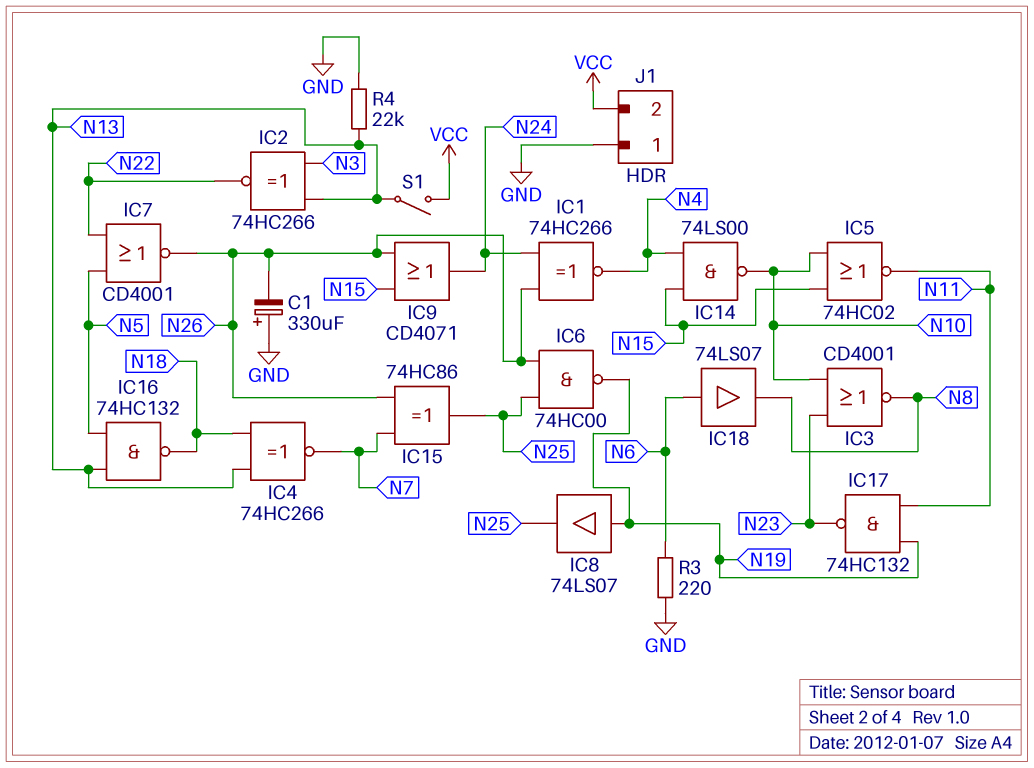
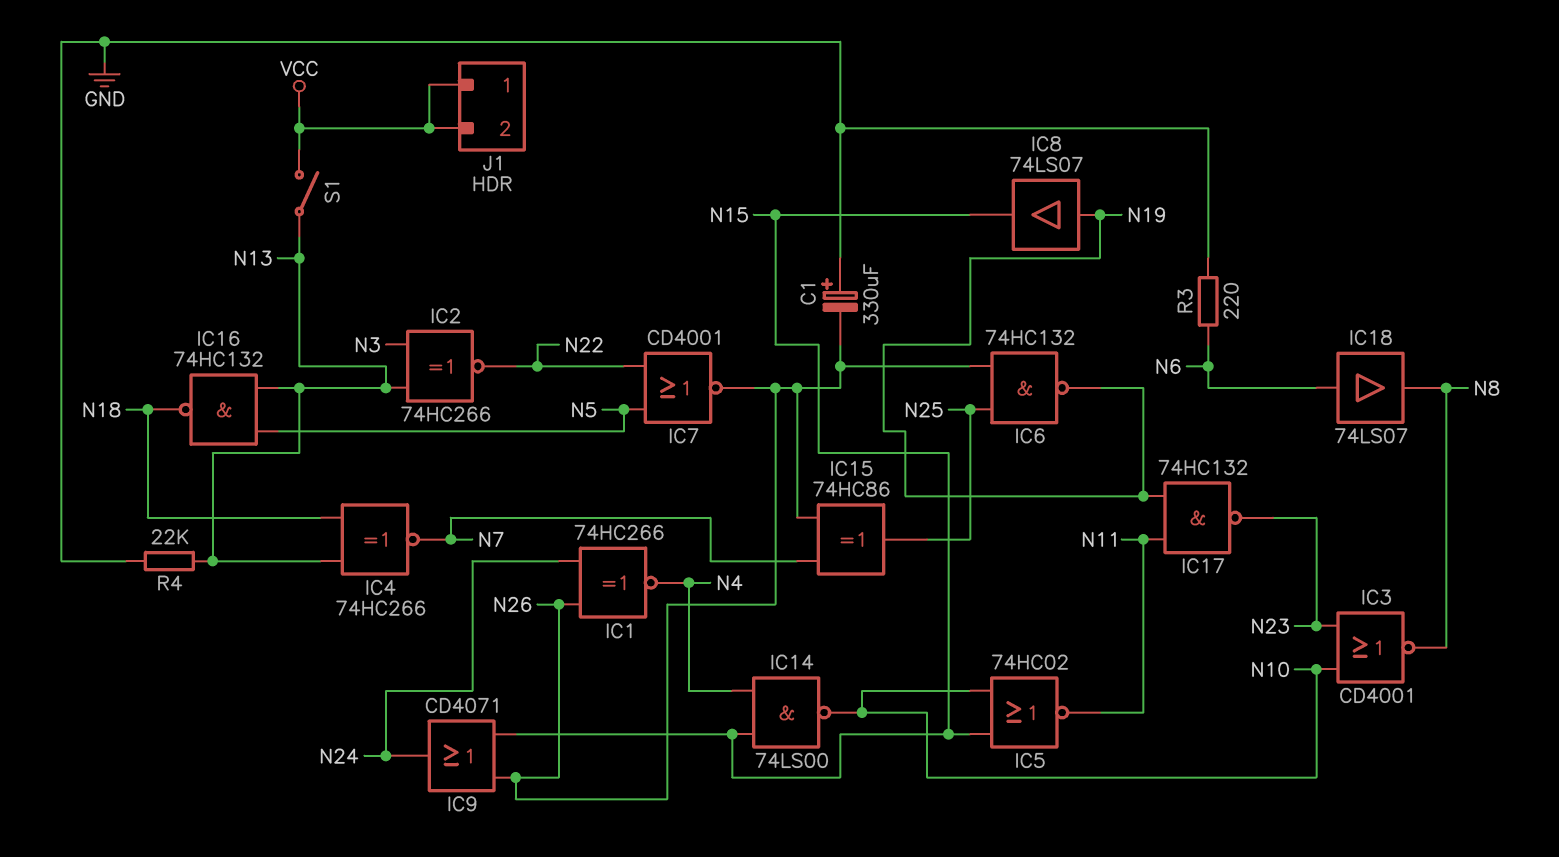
IC6: NAND 74HC00 (in N25, in N26, out N19) -> NAND 74HC132 (in N25, in N26, out N19)
IC8: buffer 74LS07 (in N19, out N25) -> buffer 74LS07 (in N19, out N15)
J1 pin 1: GND -> VCC

